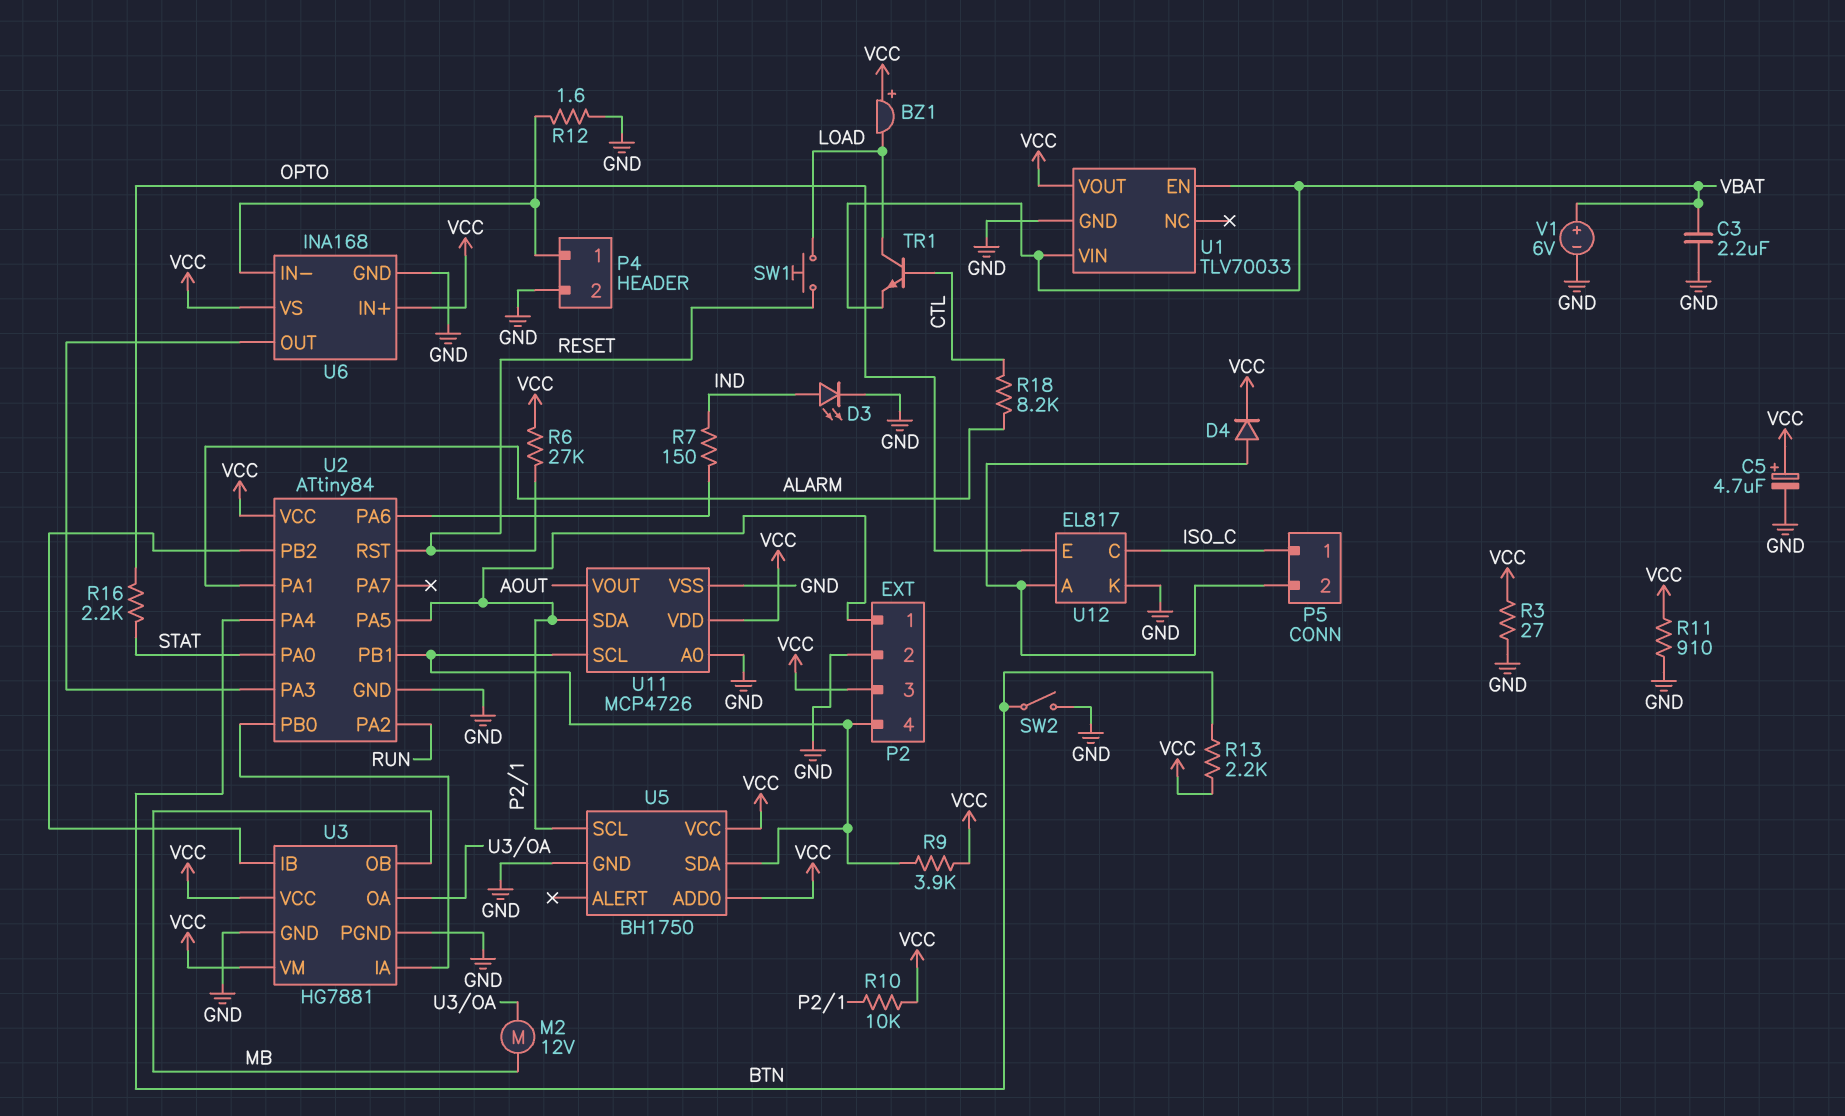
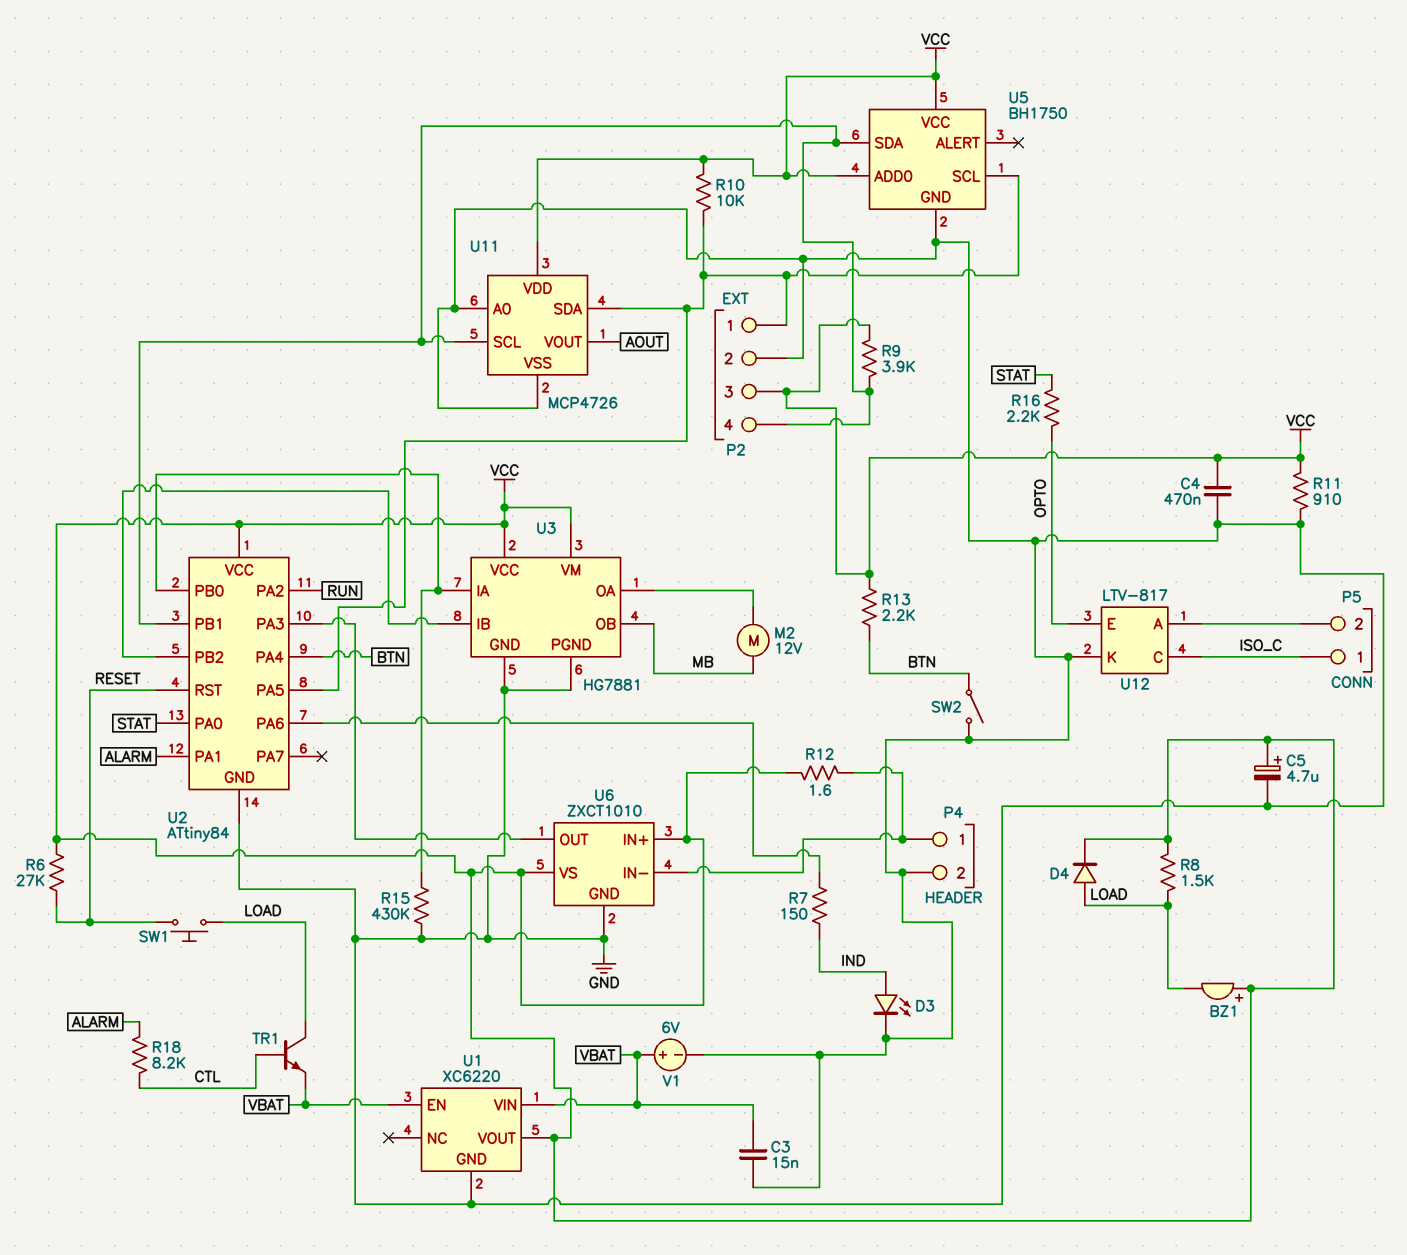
C3: 2.2uF (GND, VBAT) -> 15nF (GND, VBAT)
C4: none -> 470nF (GND, VCC)
D4: diode (A P5/2, K VCC) -> diode (A LOAD, K VCC)
R3: 27 (GND, VCC) -> none
R8: none -> 1.5k (LOAD, VCC)
R12: 1.6 (GND, P4/1) -> 1.6 (P4/1, VCC)
R15: none -> 430k (GND, U2/PB0)
U1: TLV70033 -> XC6220
U6: INA168 -> ZXCT1010
U12: EL817 -> LTV-817

